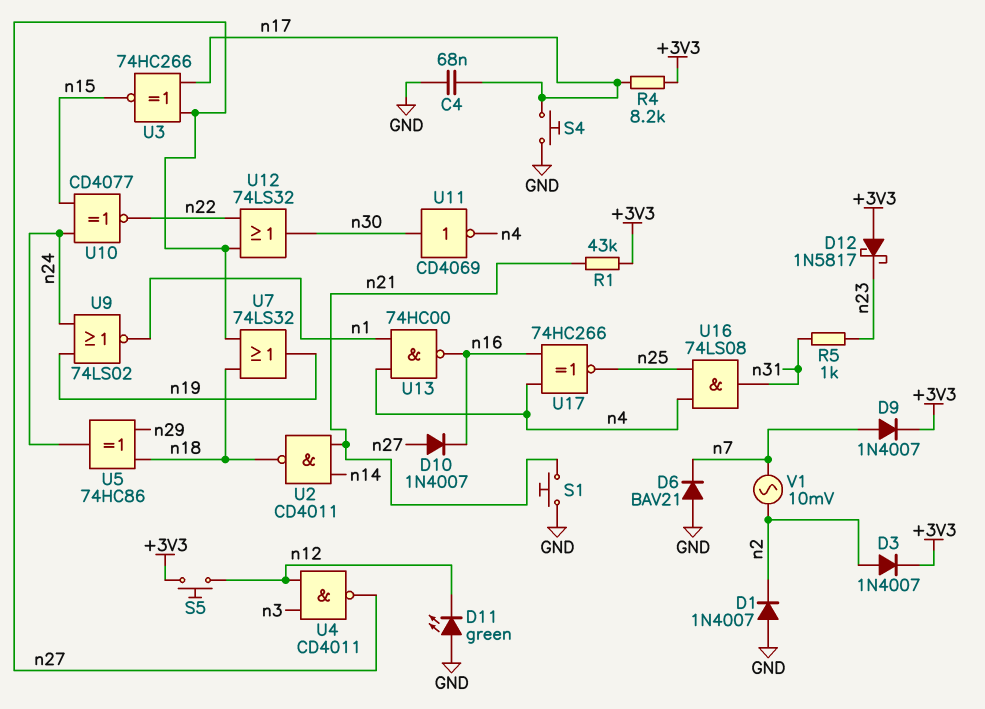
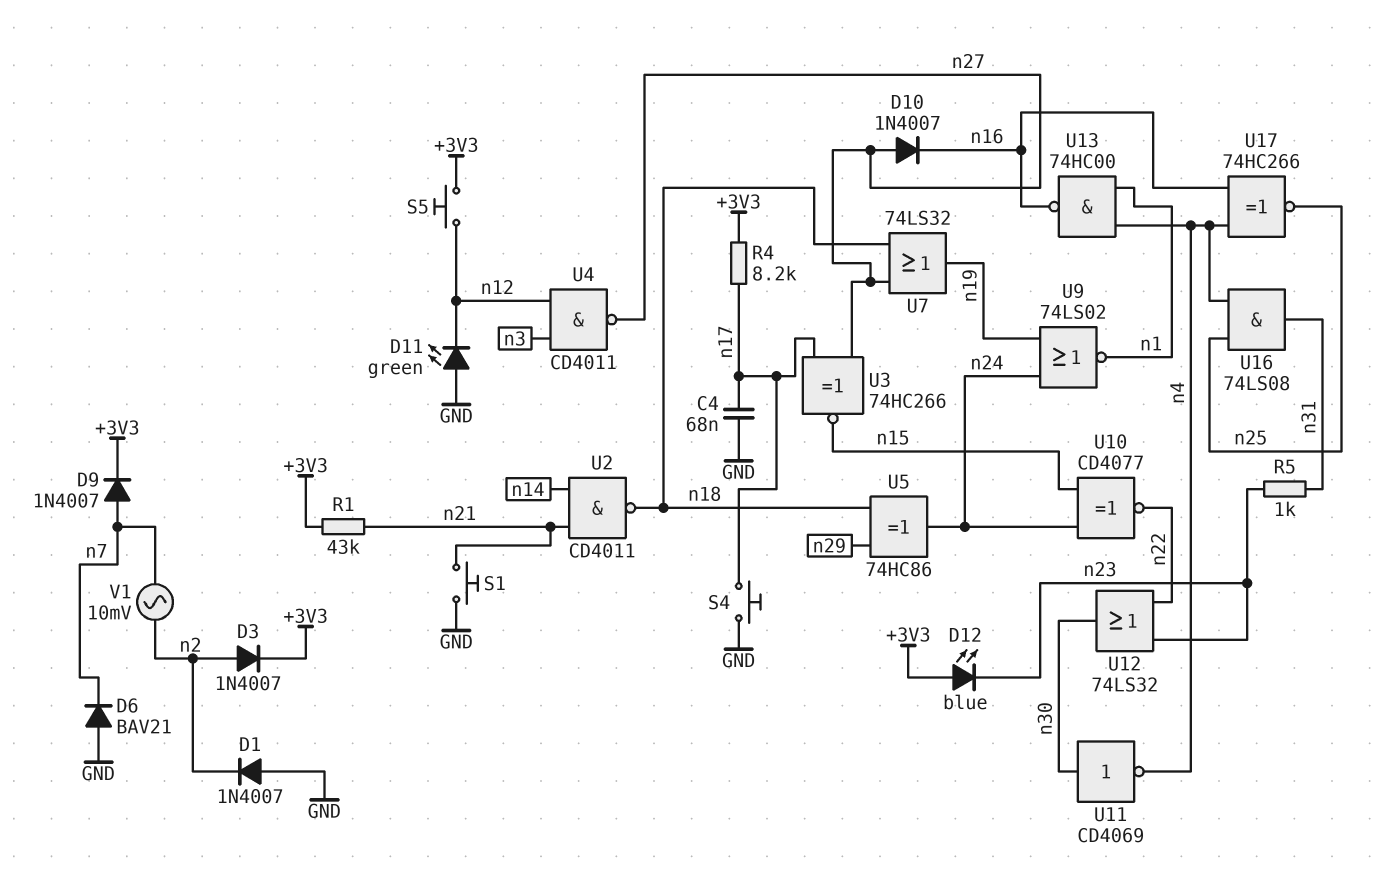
D12: schottky 1N5817 (A +3V3, K n23) -> LED blue (A +3V3, K n23)
U12: OR 74LS32 (in n22, in n27, out n30) -> OR 74LS32 (in n22, in n23, out n30)

